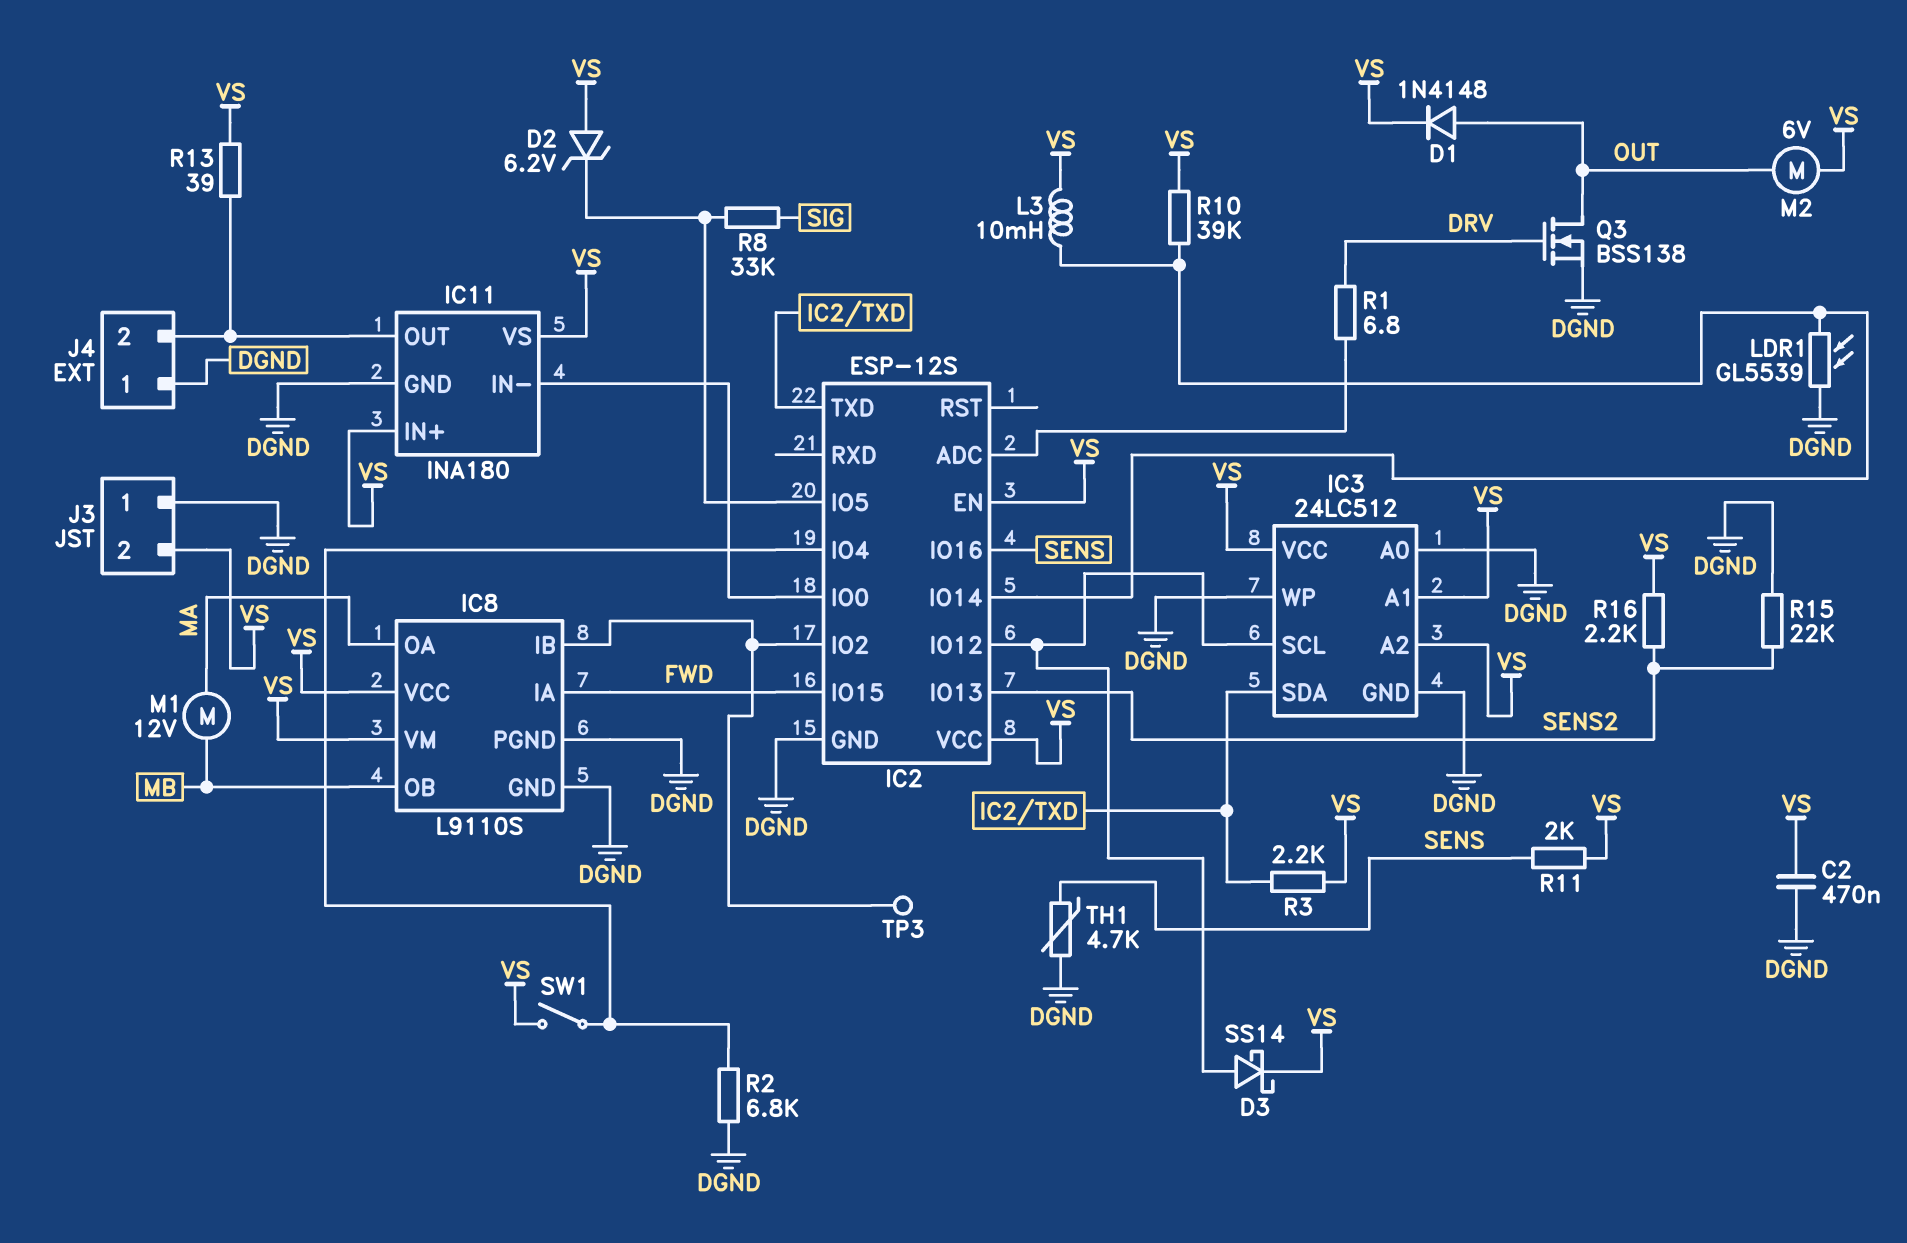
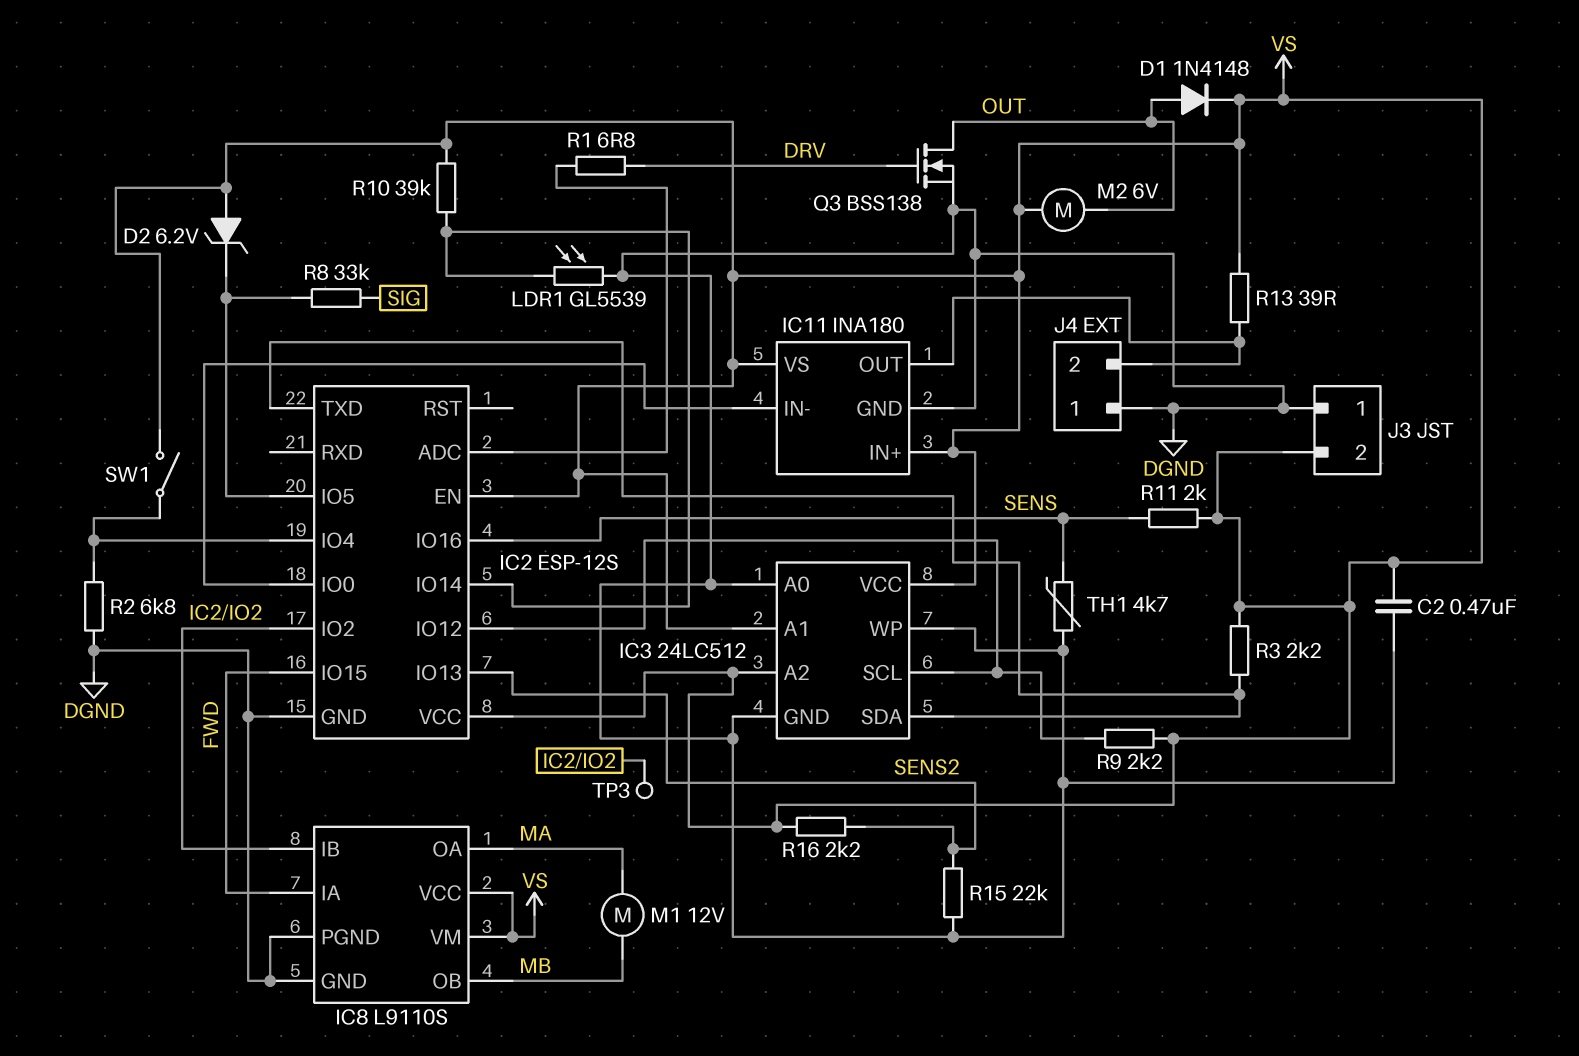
D3: schottky SS14 (A IC2/IO12, K VS) -> none
L3: 10mH (IC2/IO14, VS) -> none
R9: none -> 2.2k (IC2/IO12, VS)

